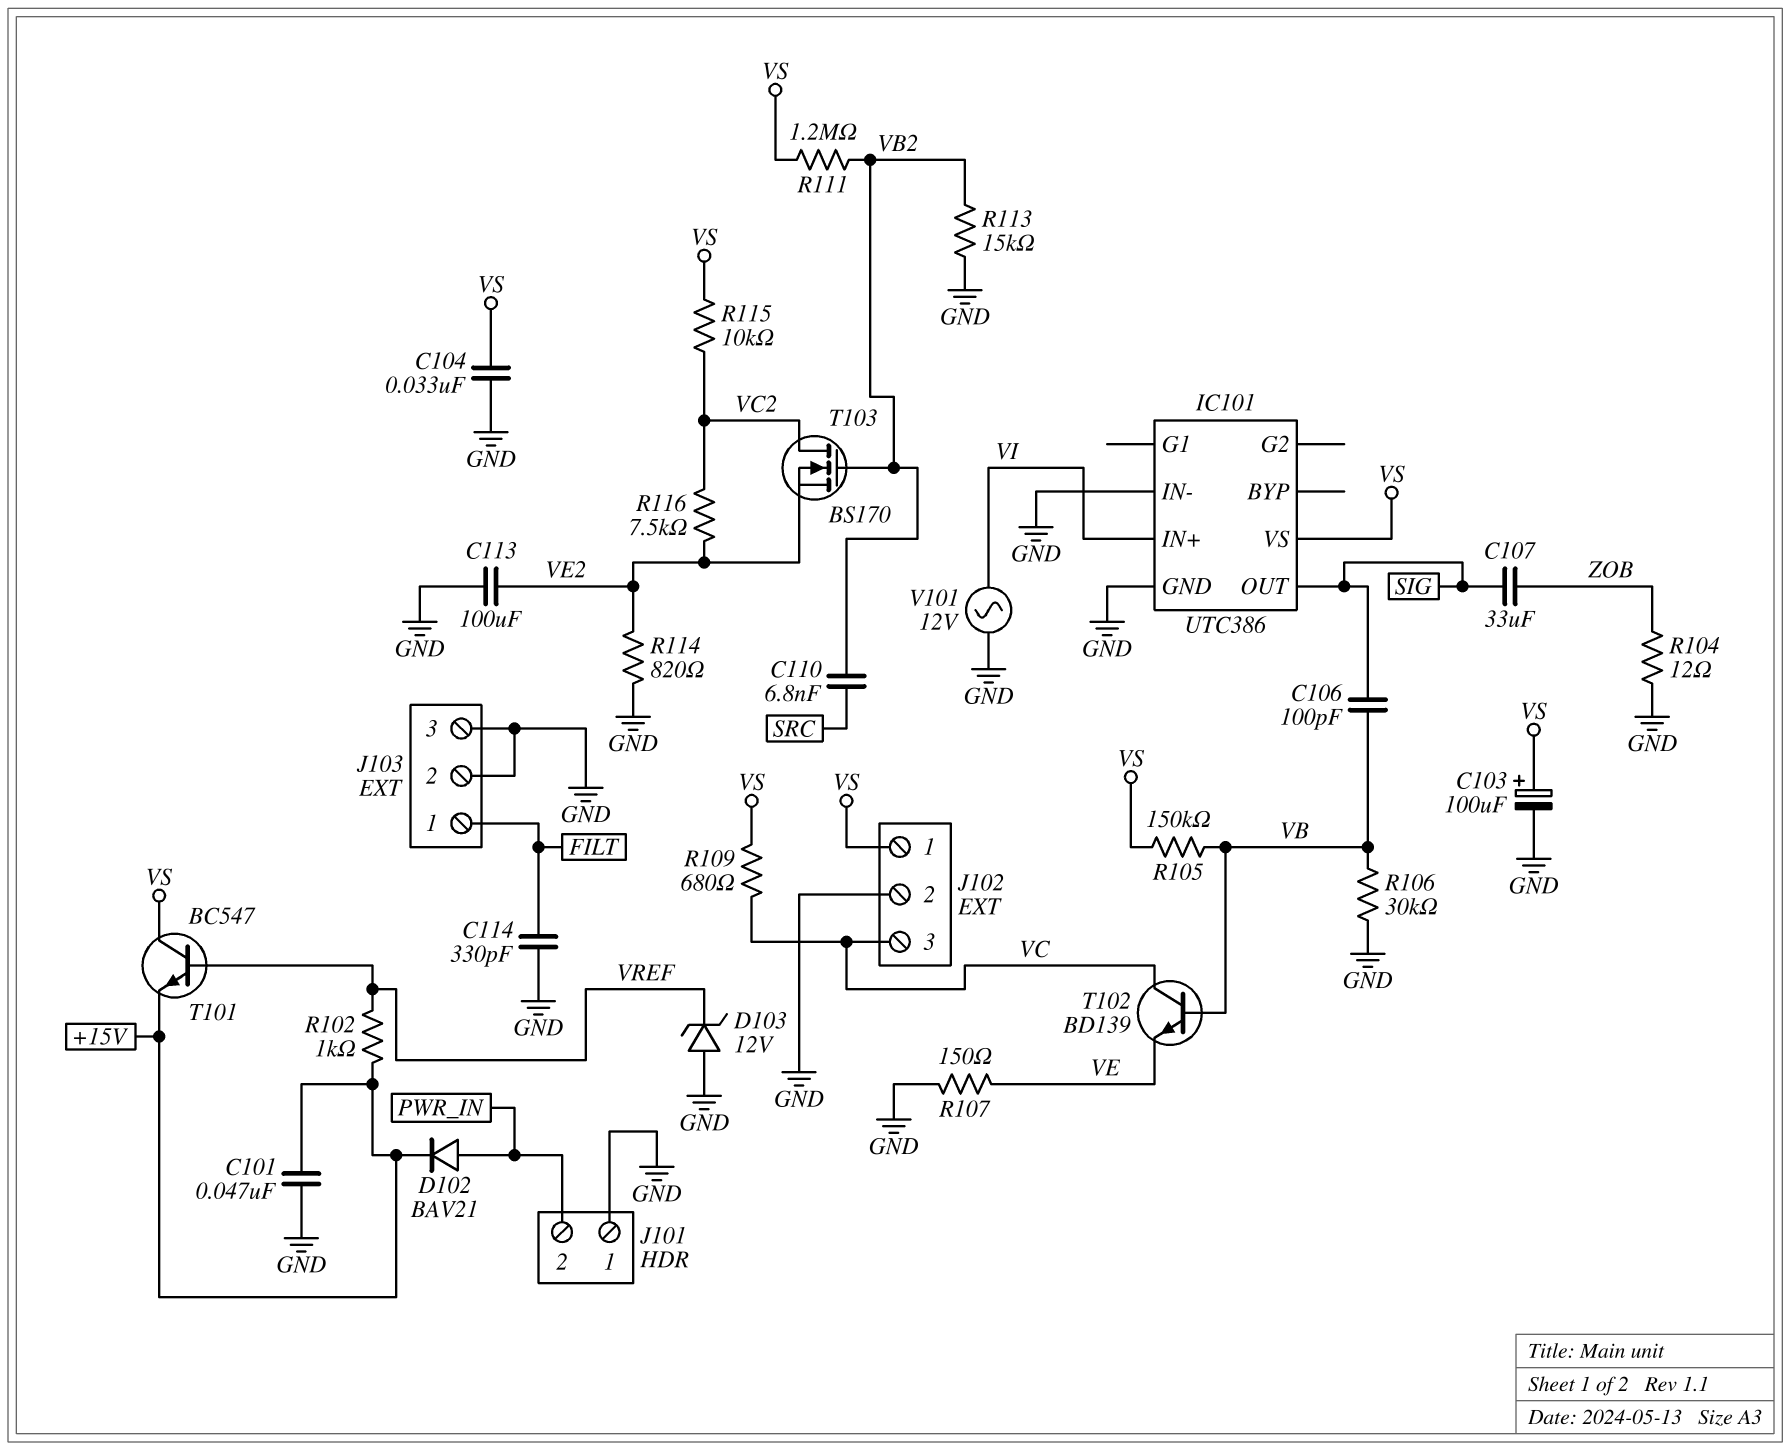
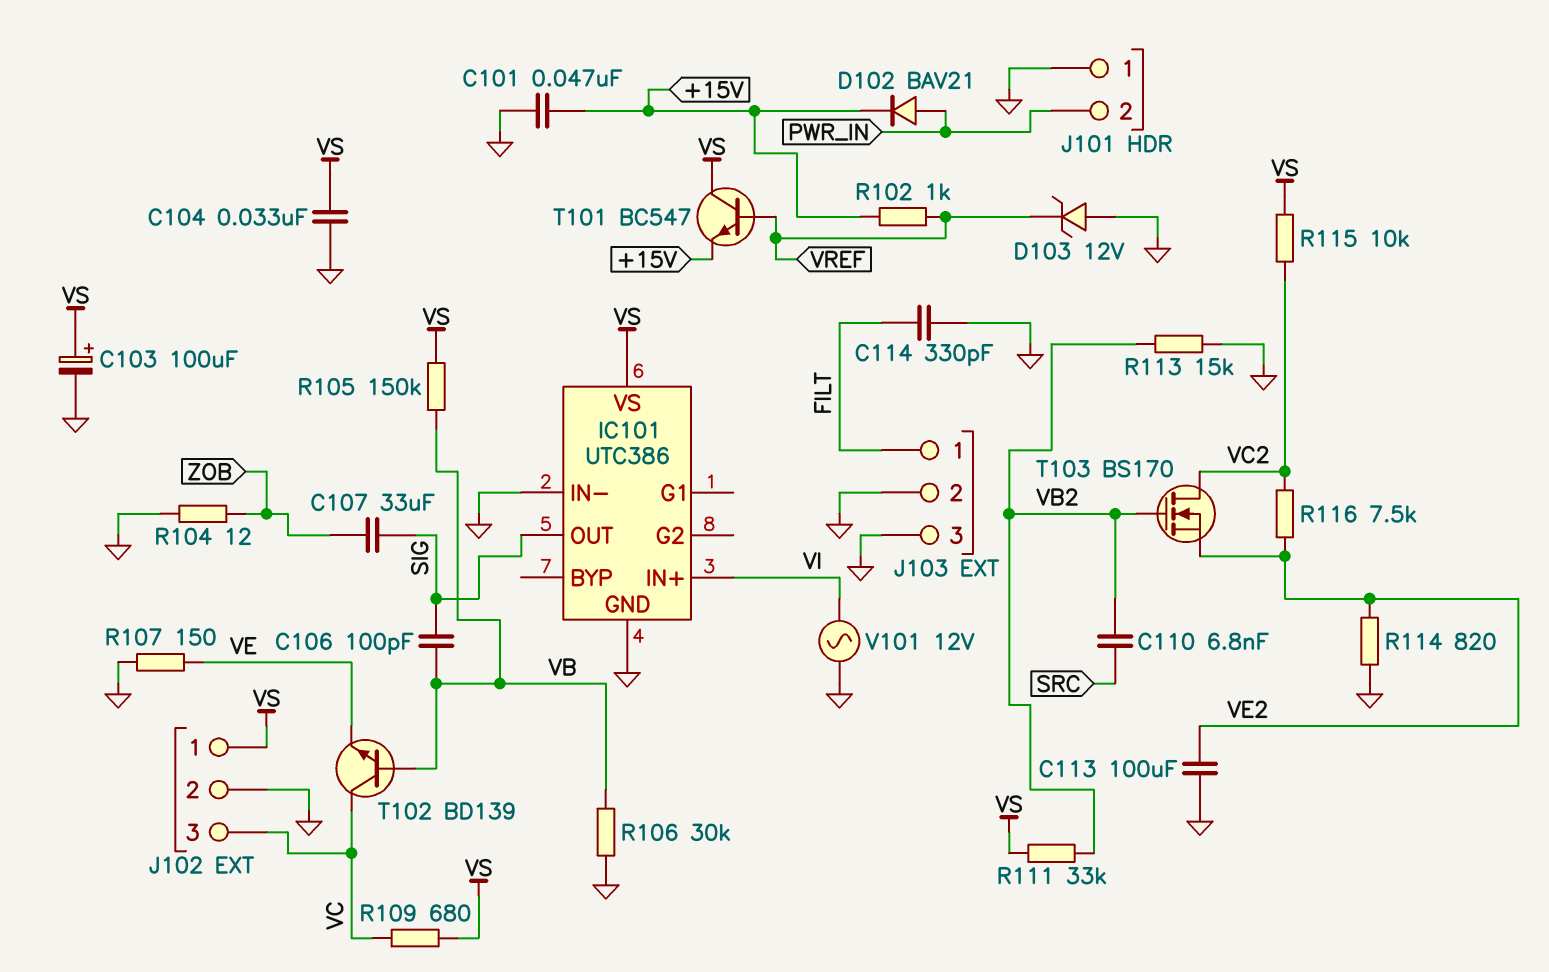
R111: 1.2M (VB2, VS) -> 33k (VB2, VS)

